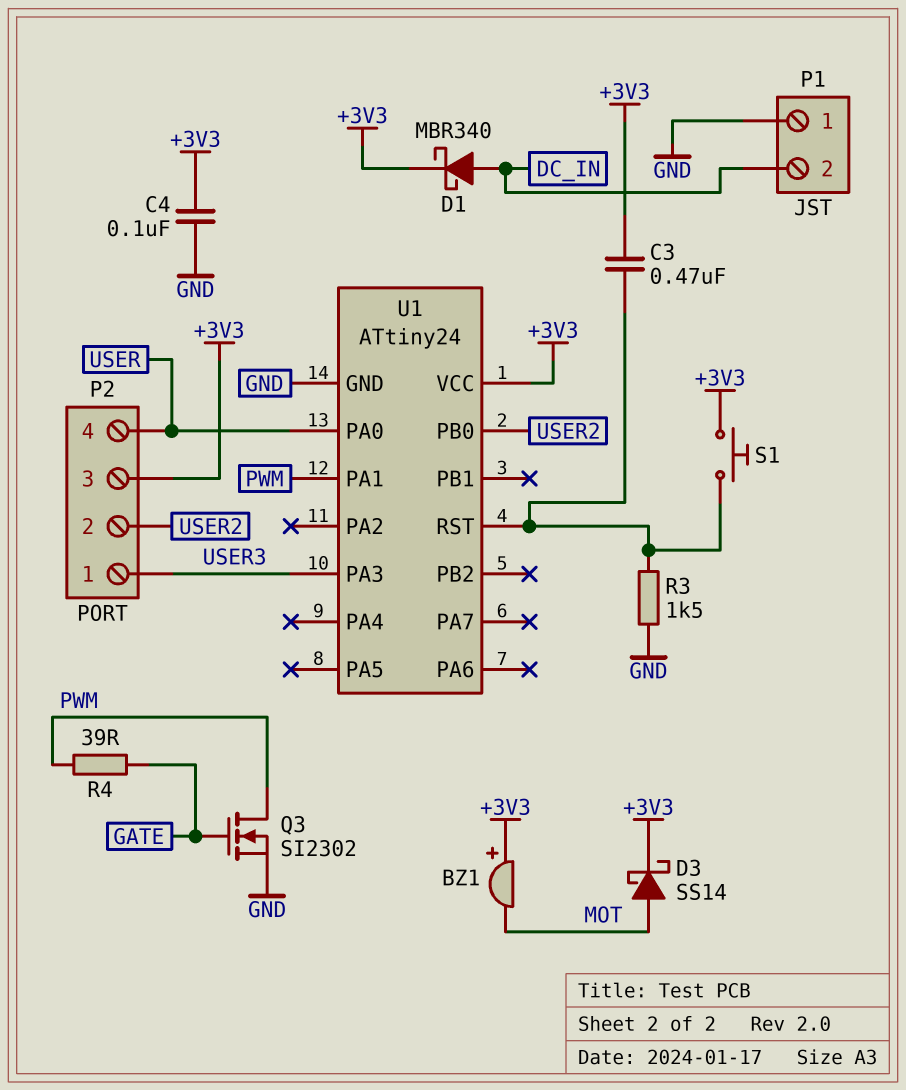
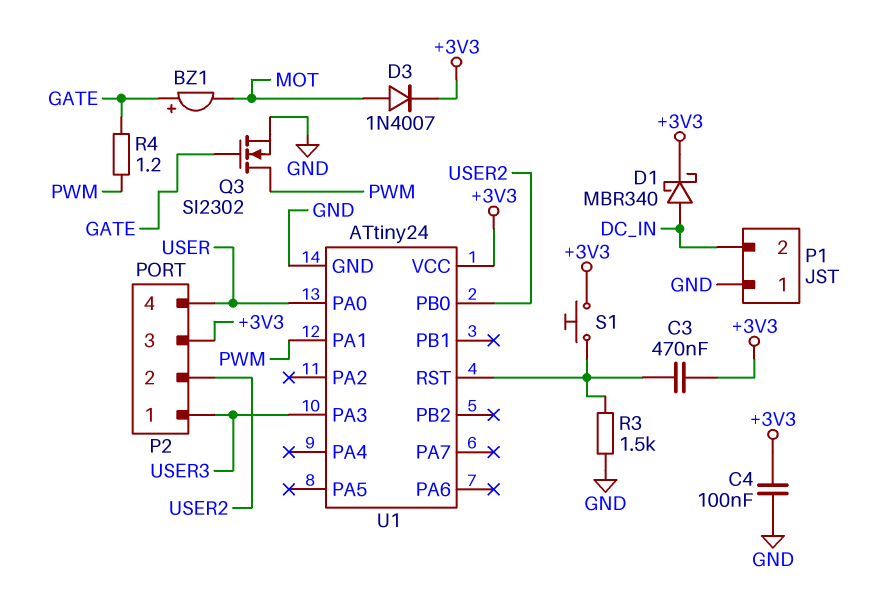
BZ1: buzzer (plus +3V3, minus MOT) -> buzzer (plus GATE, minus MOT)
D3: schottky SS14 (A MOT, K +3V3) -> diode 1N4007 (A MOT, K +3V3)
R4: 39 (GATE, PWM) -> 1.2 (GATE, PWM)

